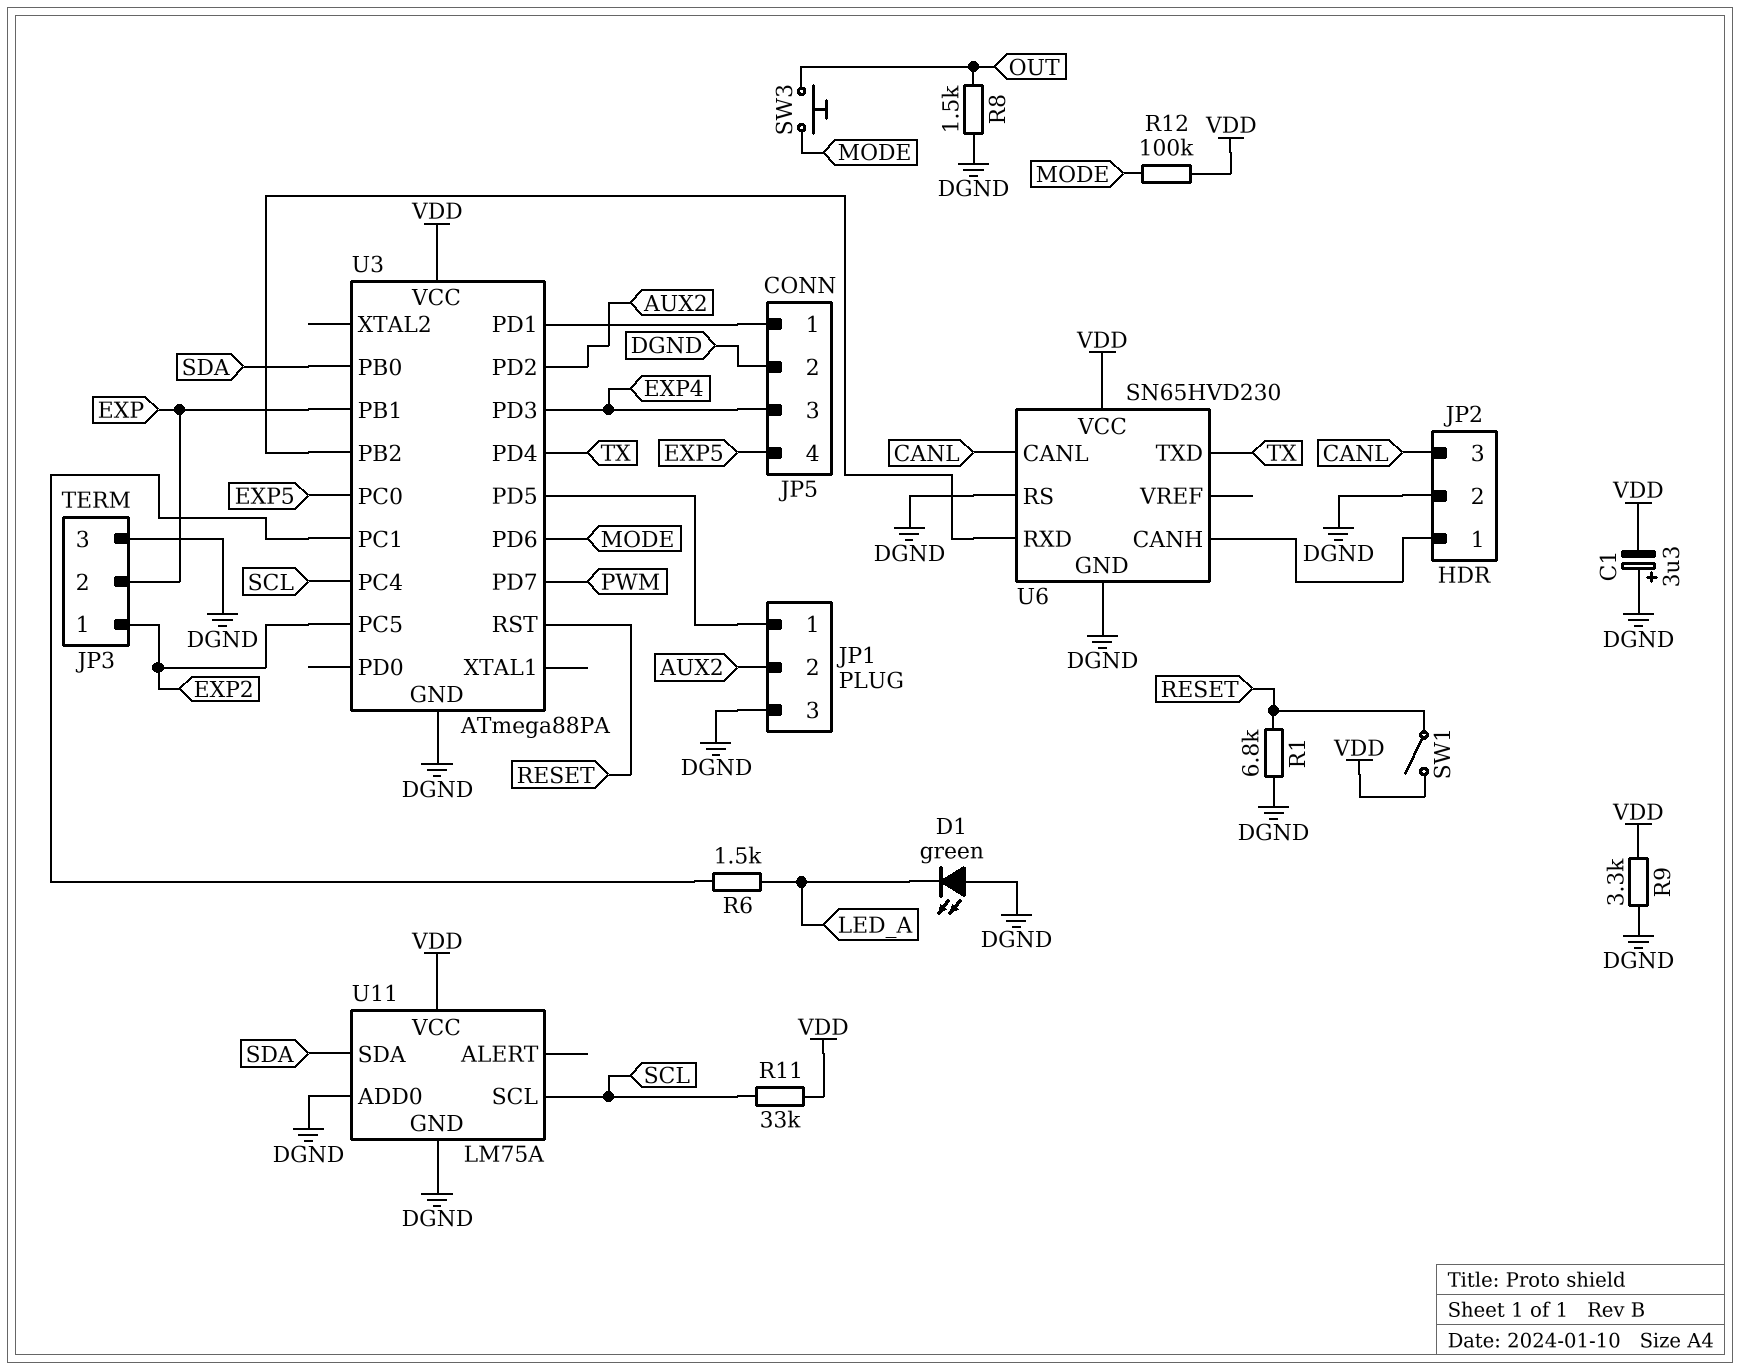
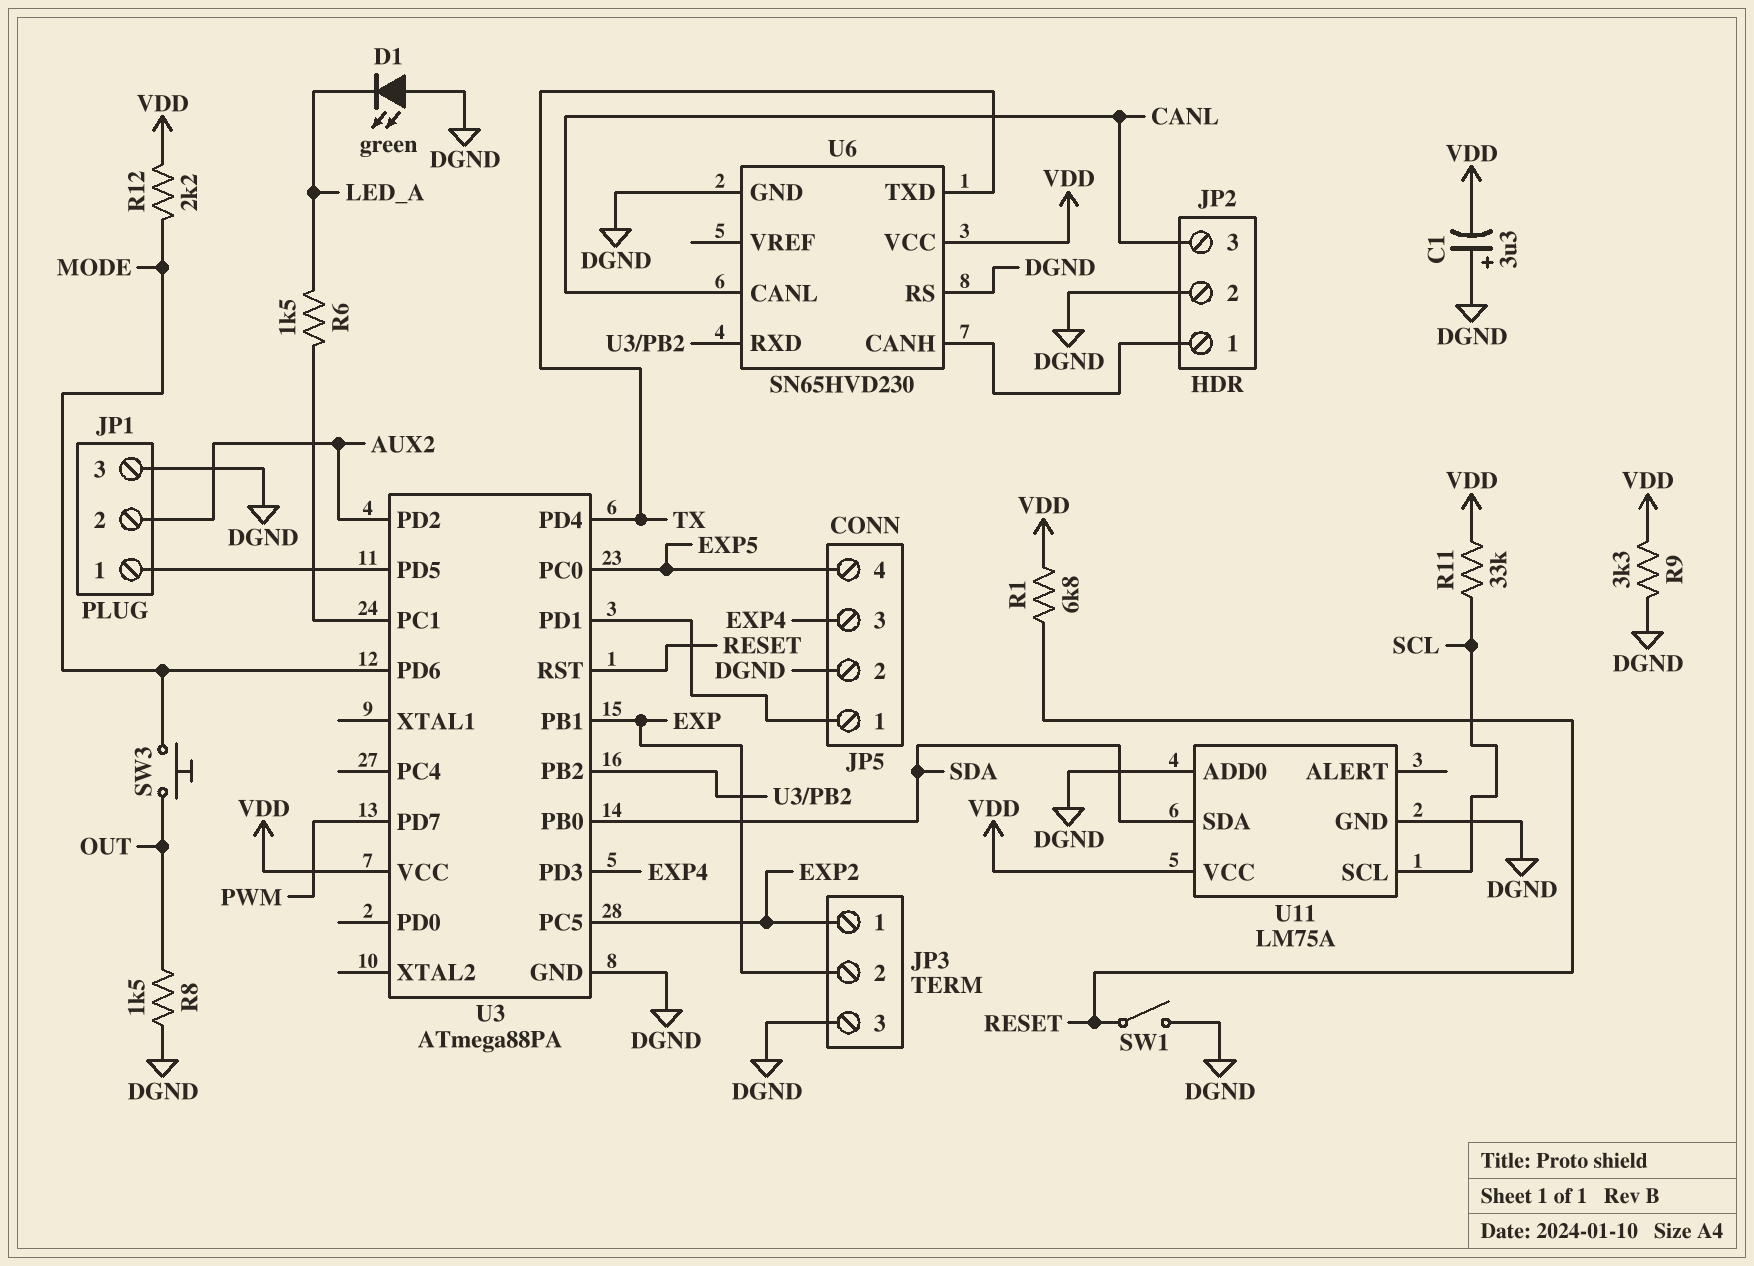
R1: 6.8k (DGND, RESET) -> 6.8k (RESET, VDD)
R12: 100k (MODE, VDD) -> 2.2k (MODE, VDD)
SW1: switch (RESET, VDD) -> switch (DGND, RESET)
U3 pin PC4: SCL -> none

